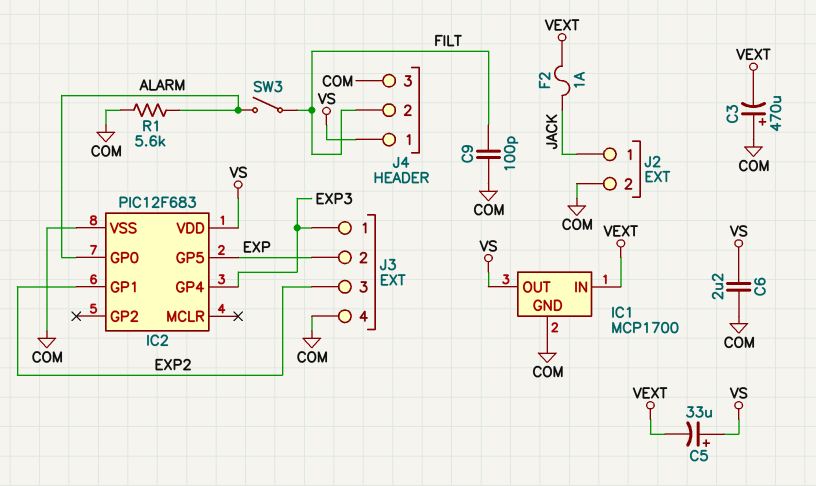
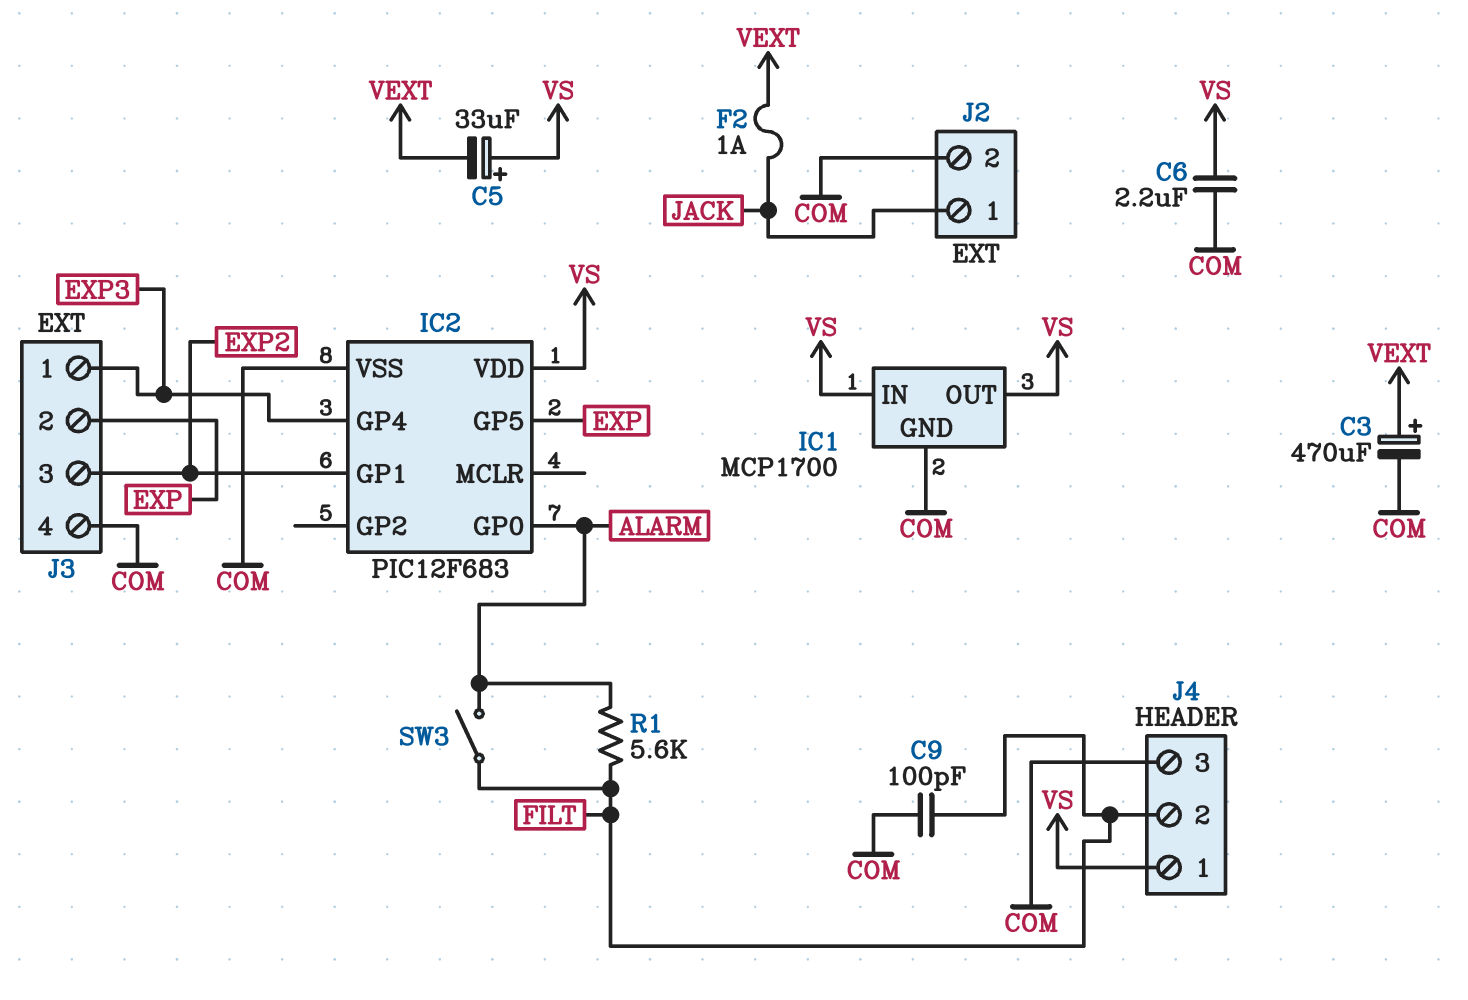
C3: 470uF (plus COM, minus VEXT) -> 470uF (plus VEXT, minus COM)
IC1 pin IN: VEXT -> VS
R1: 5.6k (ALARM, COM) -> 5.6k (ALARM, FILT)

